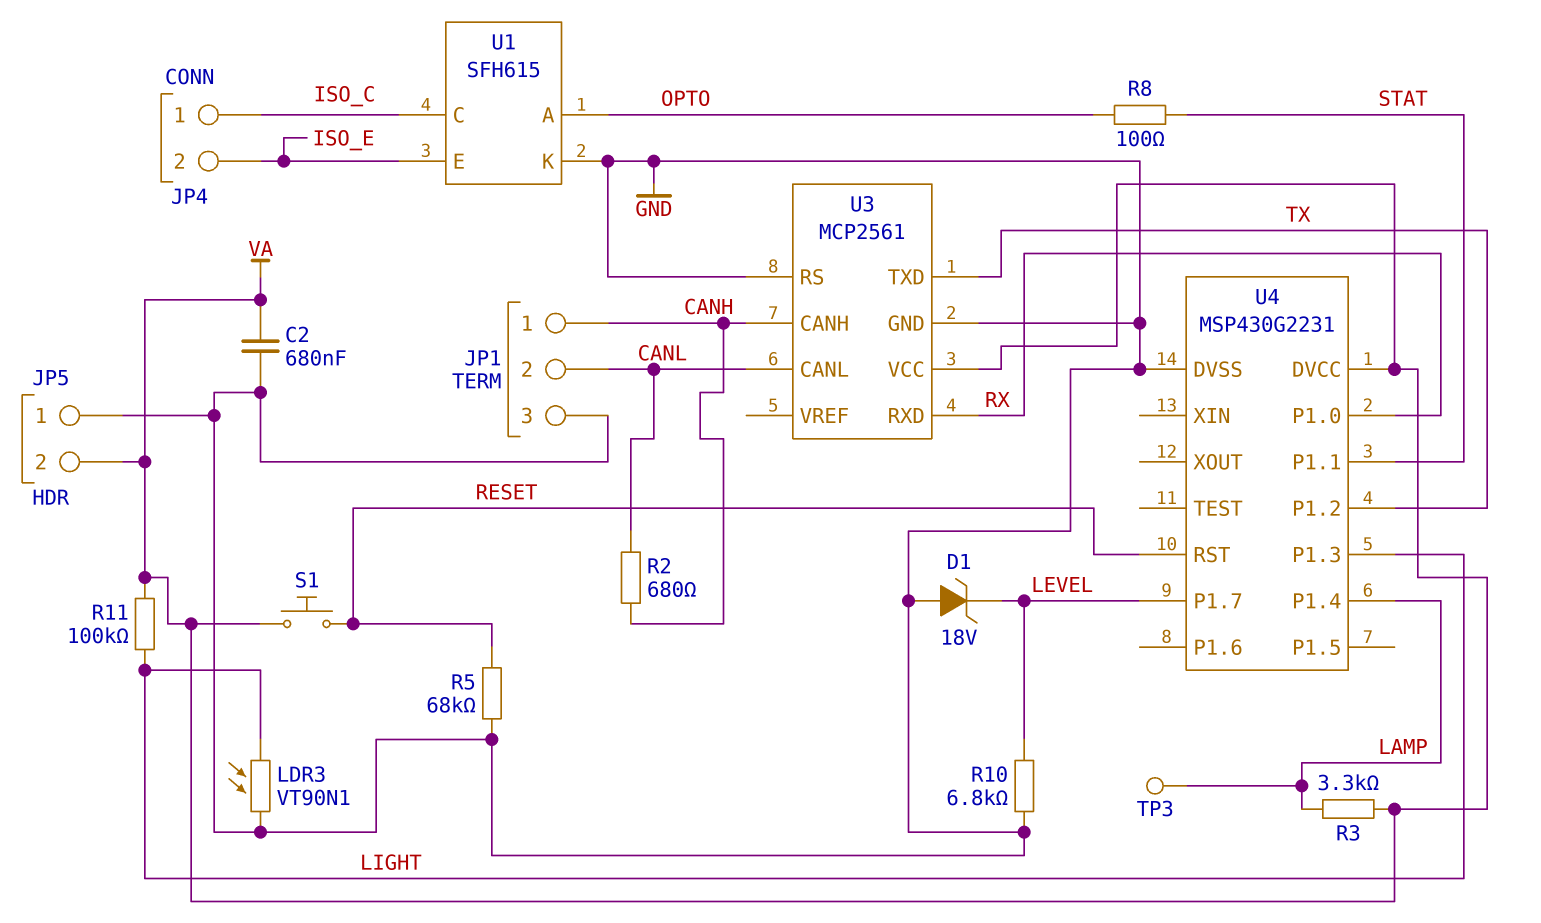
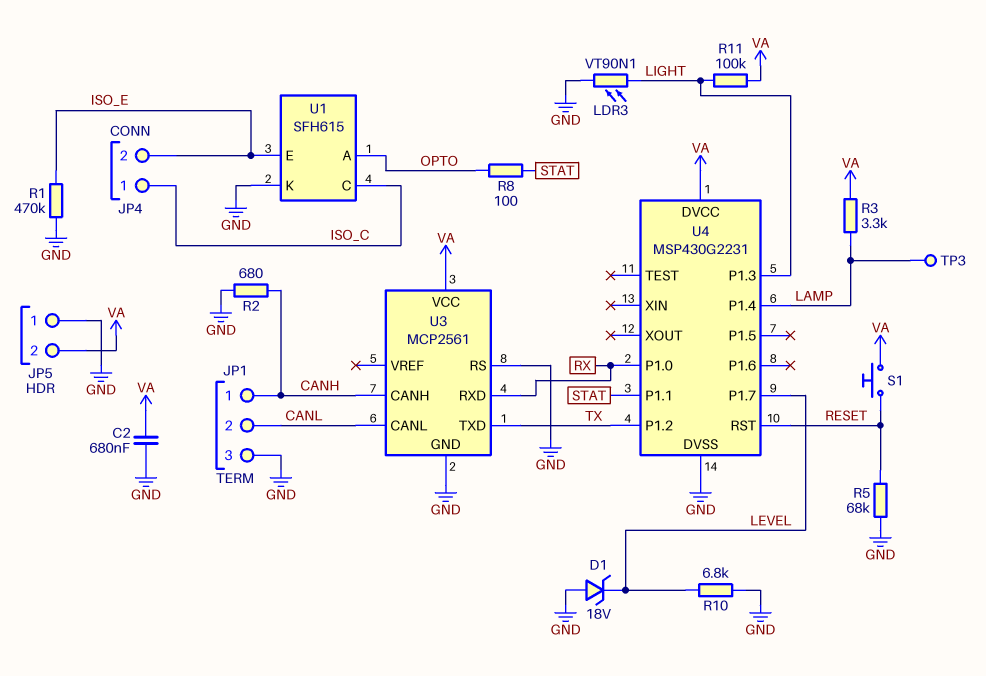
R1: none -> 470k (GND, ISO_E)
R2: 680 (CANH, CANL) -> 680 (CANH, GND)

